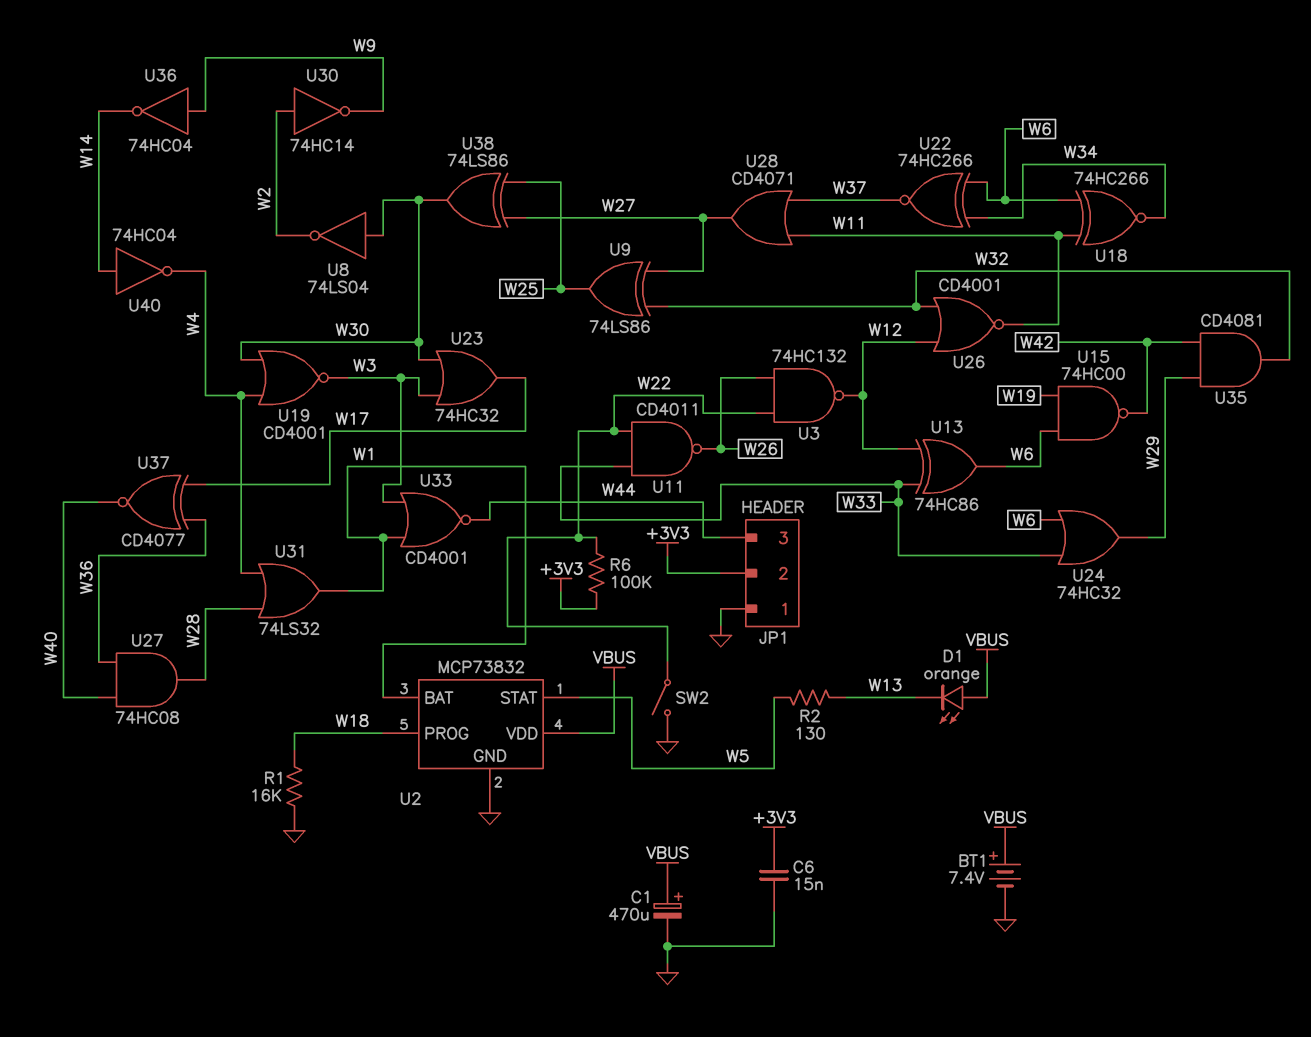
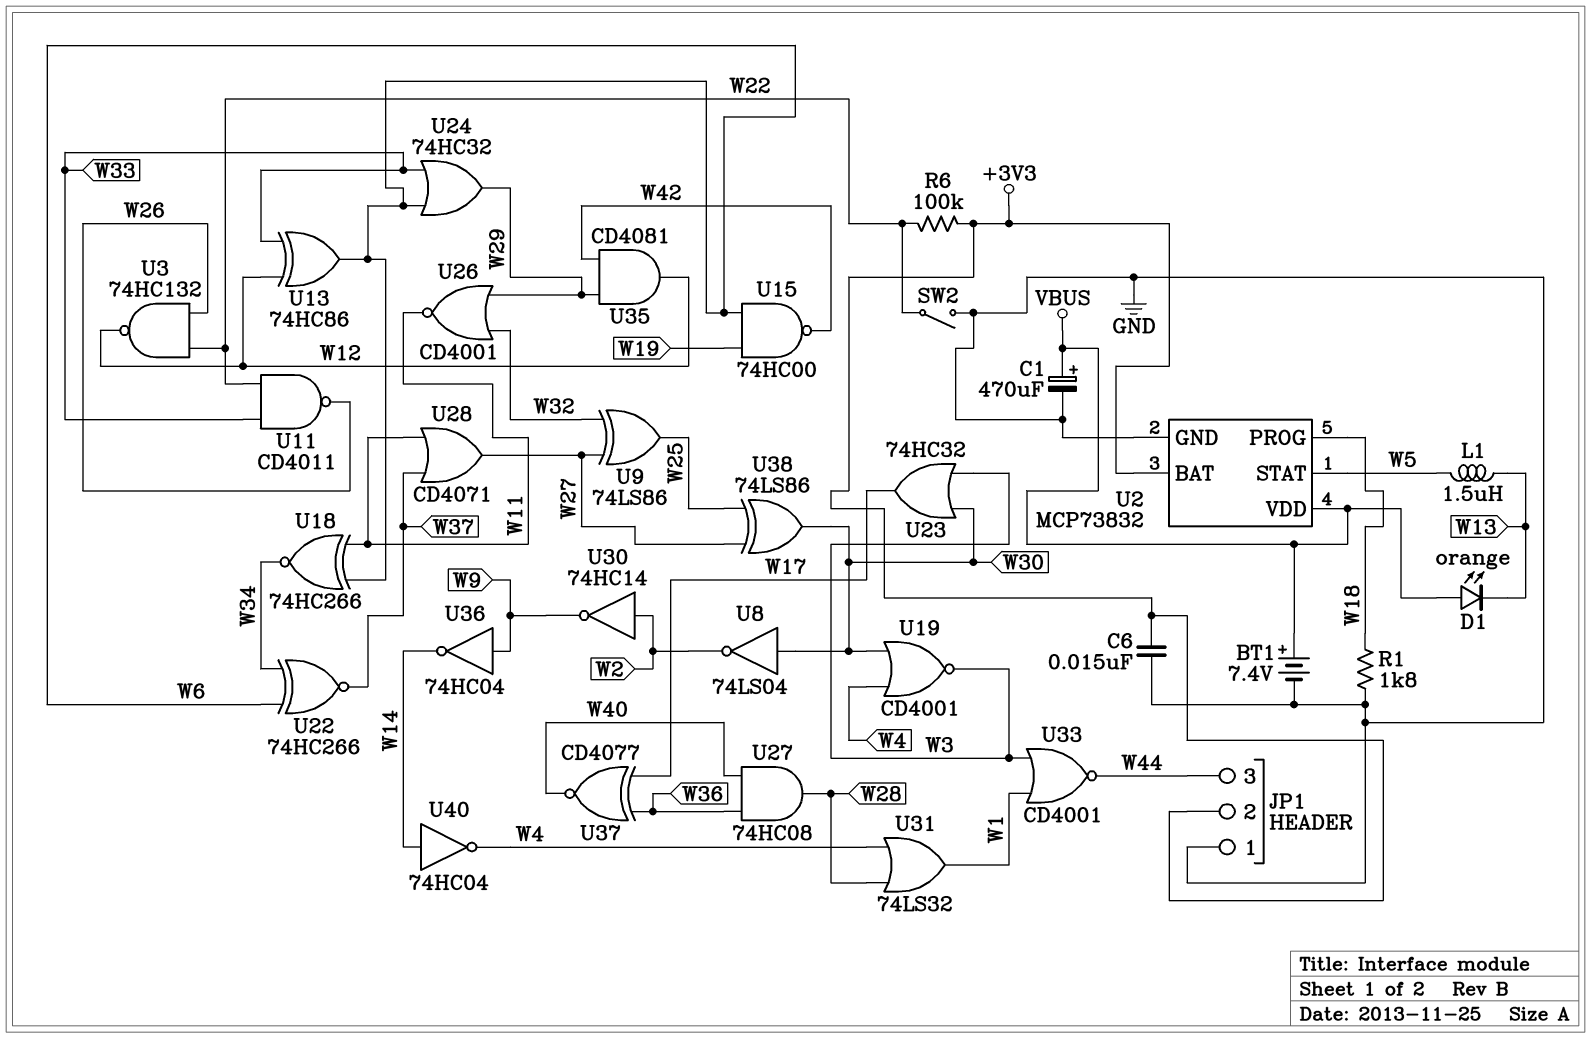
L1: none -> 1.5uH (W5, W13)
R1: 16k (GND, W18) -> 1.8k (GND, W18)
R2: 130 (W5, W13) -> none
U2 pin BAT: W1 -> +3V3
U26: NOR CD4001 (in W12, in W32, out W11) -> NOR CD4001 (in W29, in W32, out W11)
U35: AND CD4081 (in W29, in W42, out W32) -> AND CD4081 (in W29, in W42, out W12)

